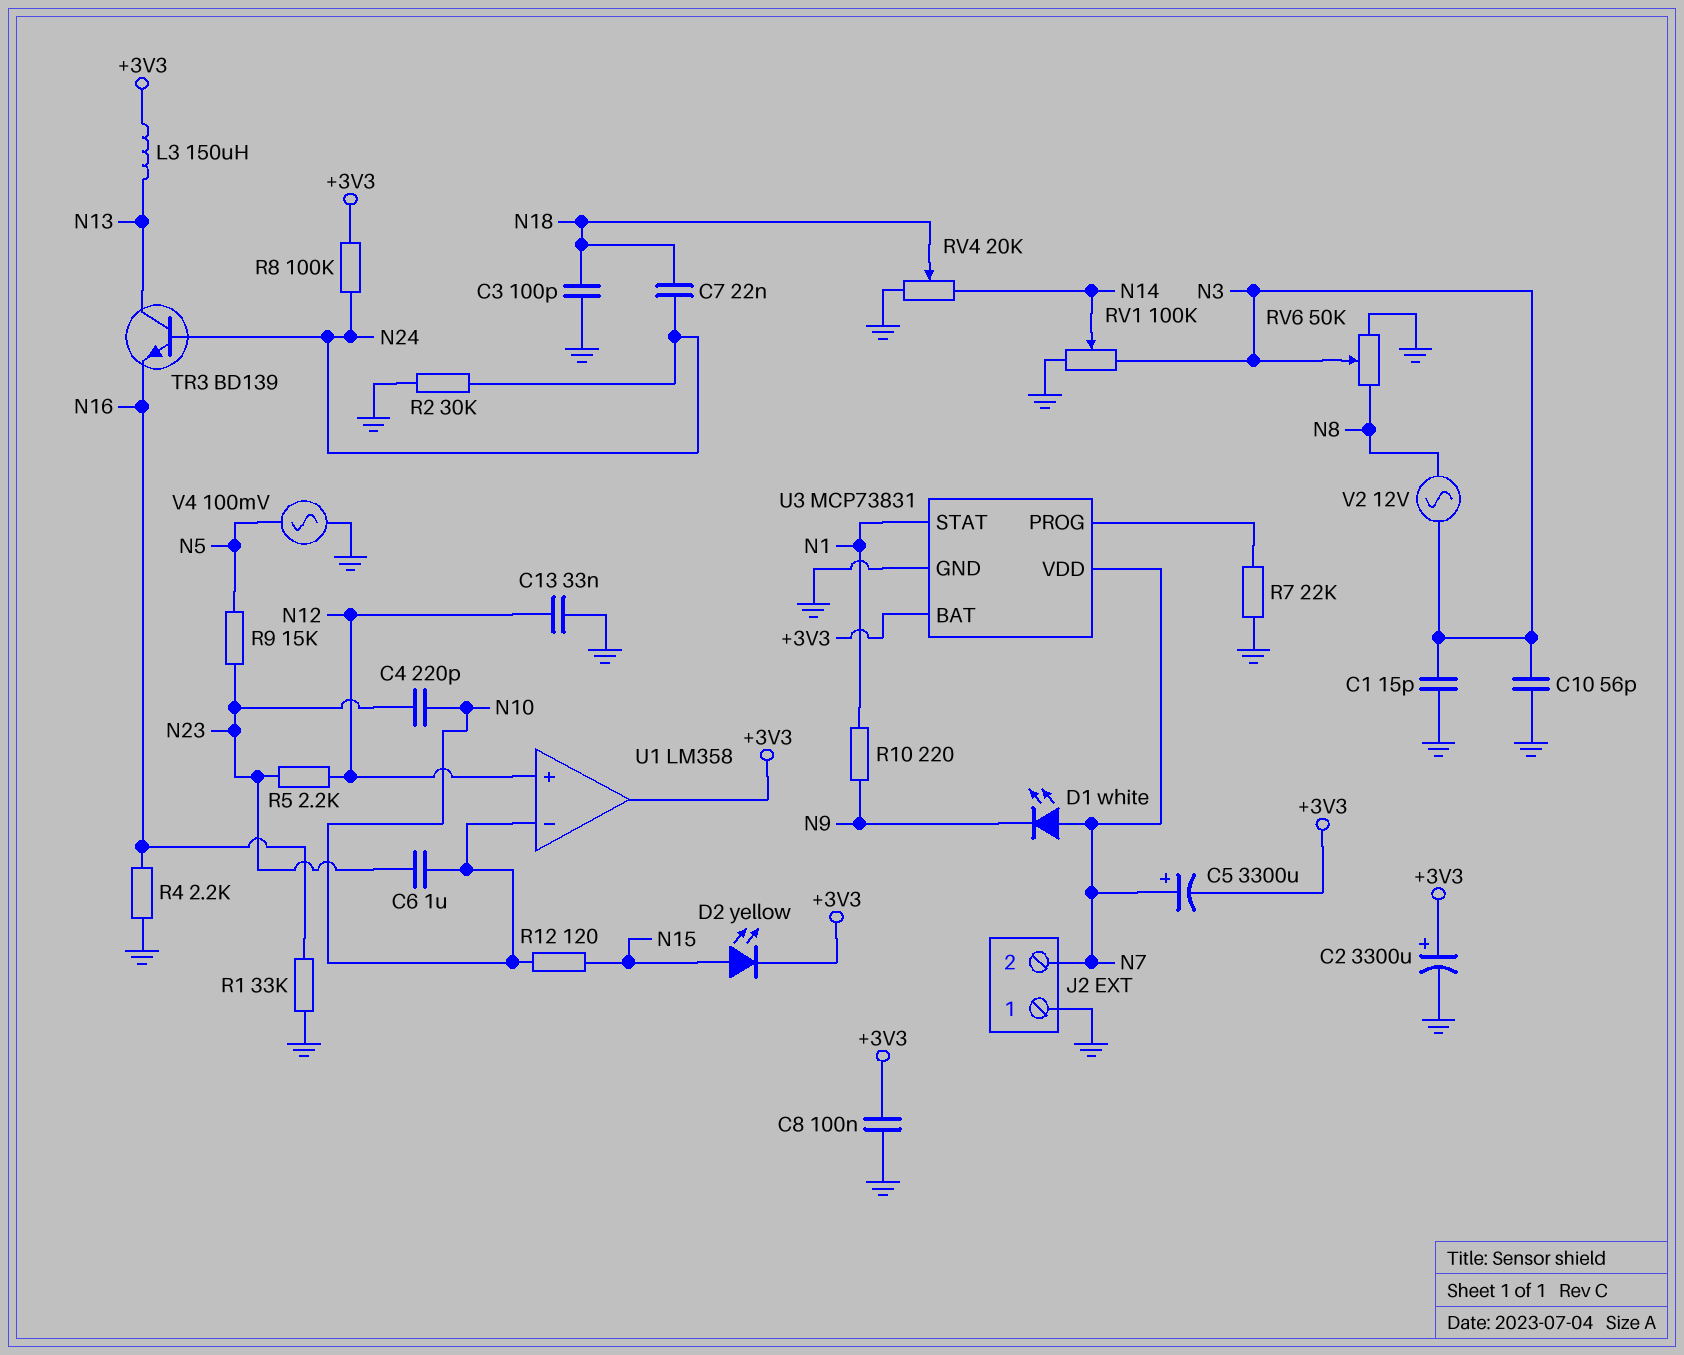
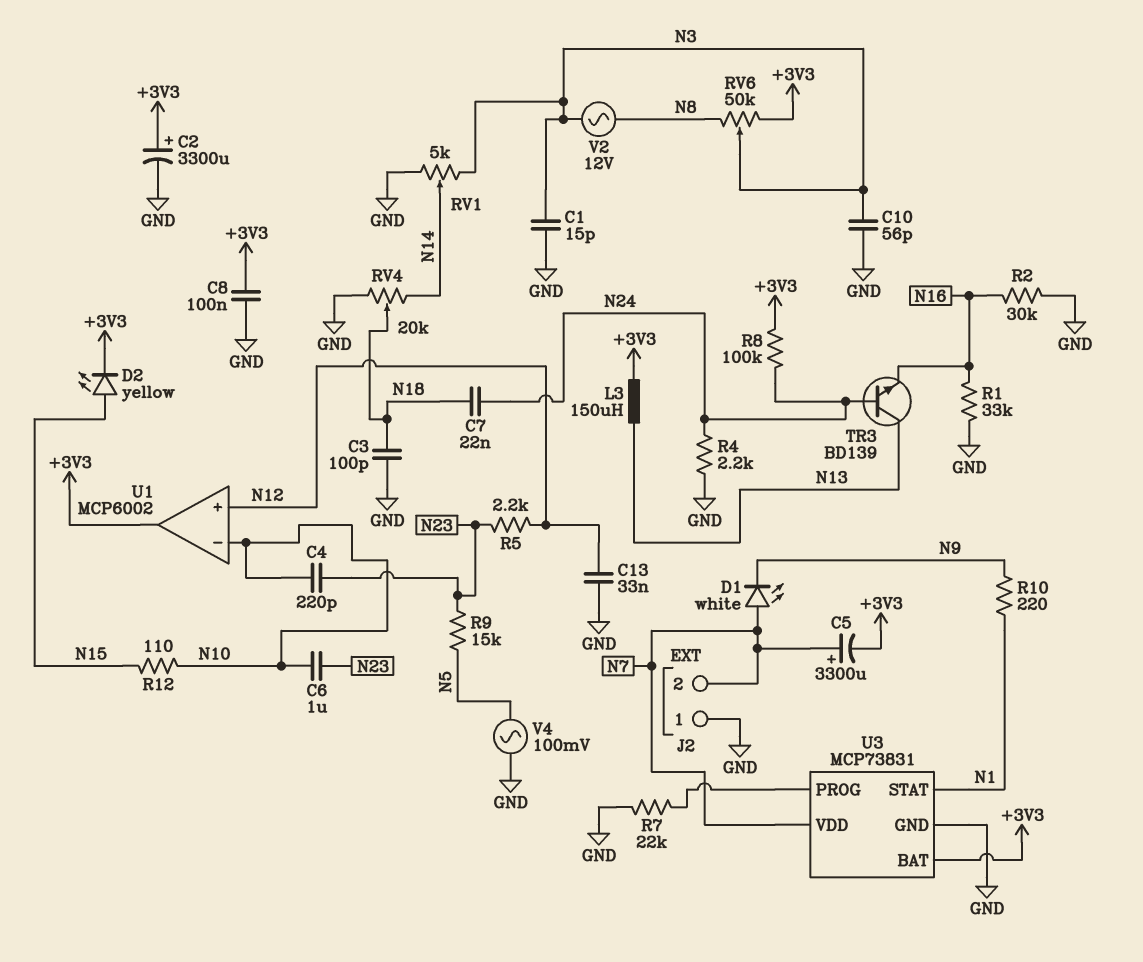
R2: 30k (GND, N24) -> 30k (GND, N16)
R4: 2.2k (GND, N16) -> 2.2k (GND, N24)
R12: 120 (N10, N15) -> 110 (N10, N15)
RV1: 100k (GND, N3, wiper N14) -> 5k (GND, N3, wiper N14)
RV6: 50k (GND, N8, wiper N3) -> 50k (+3V3, N8, wiper N3)
U1: LM358 -> MCP6002

